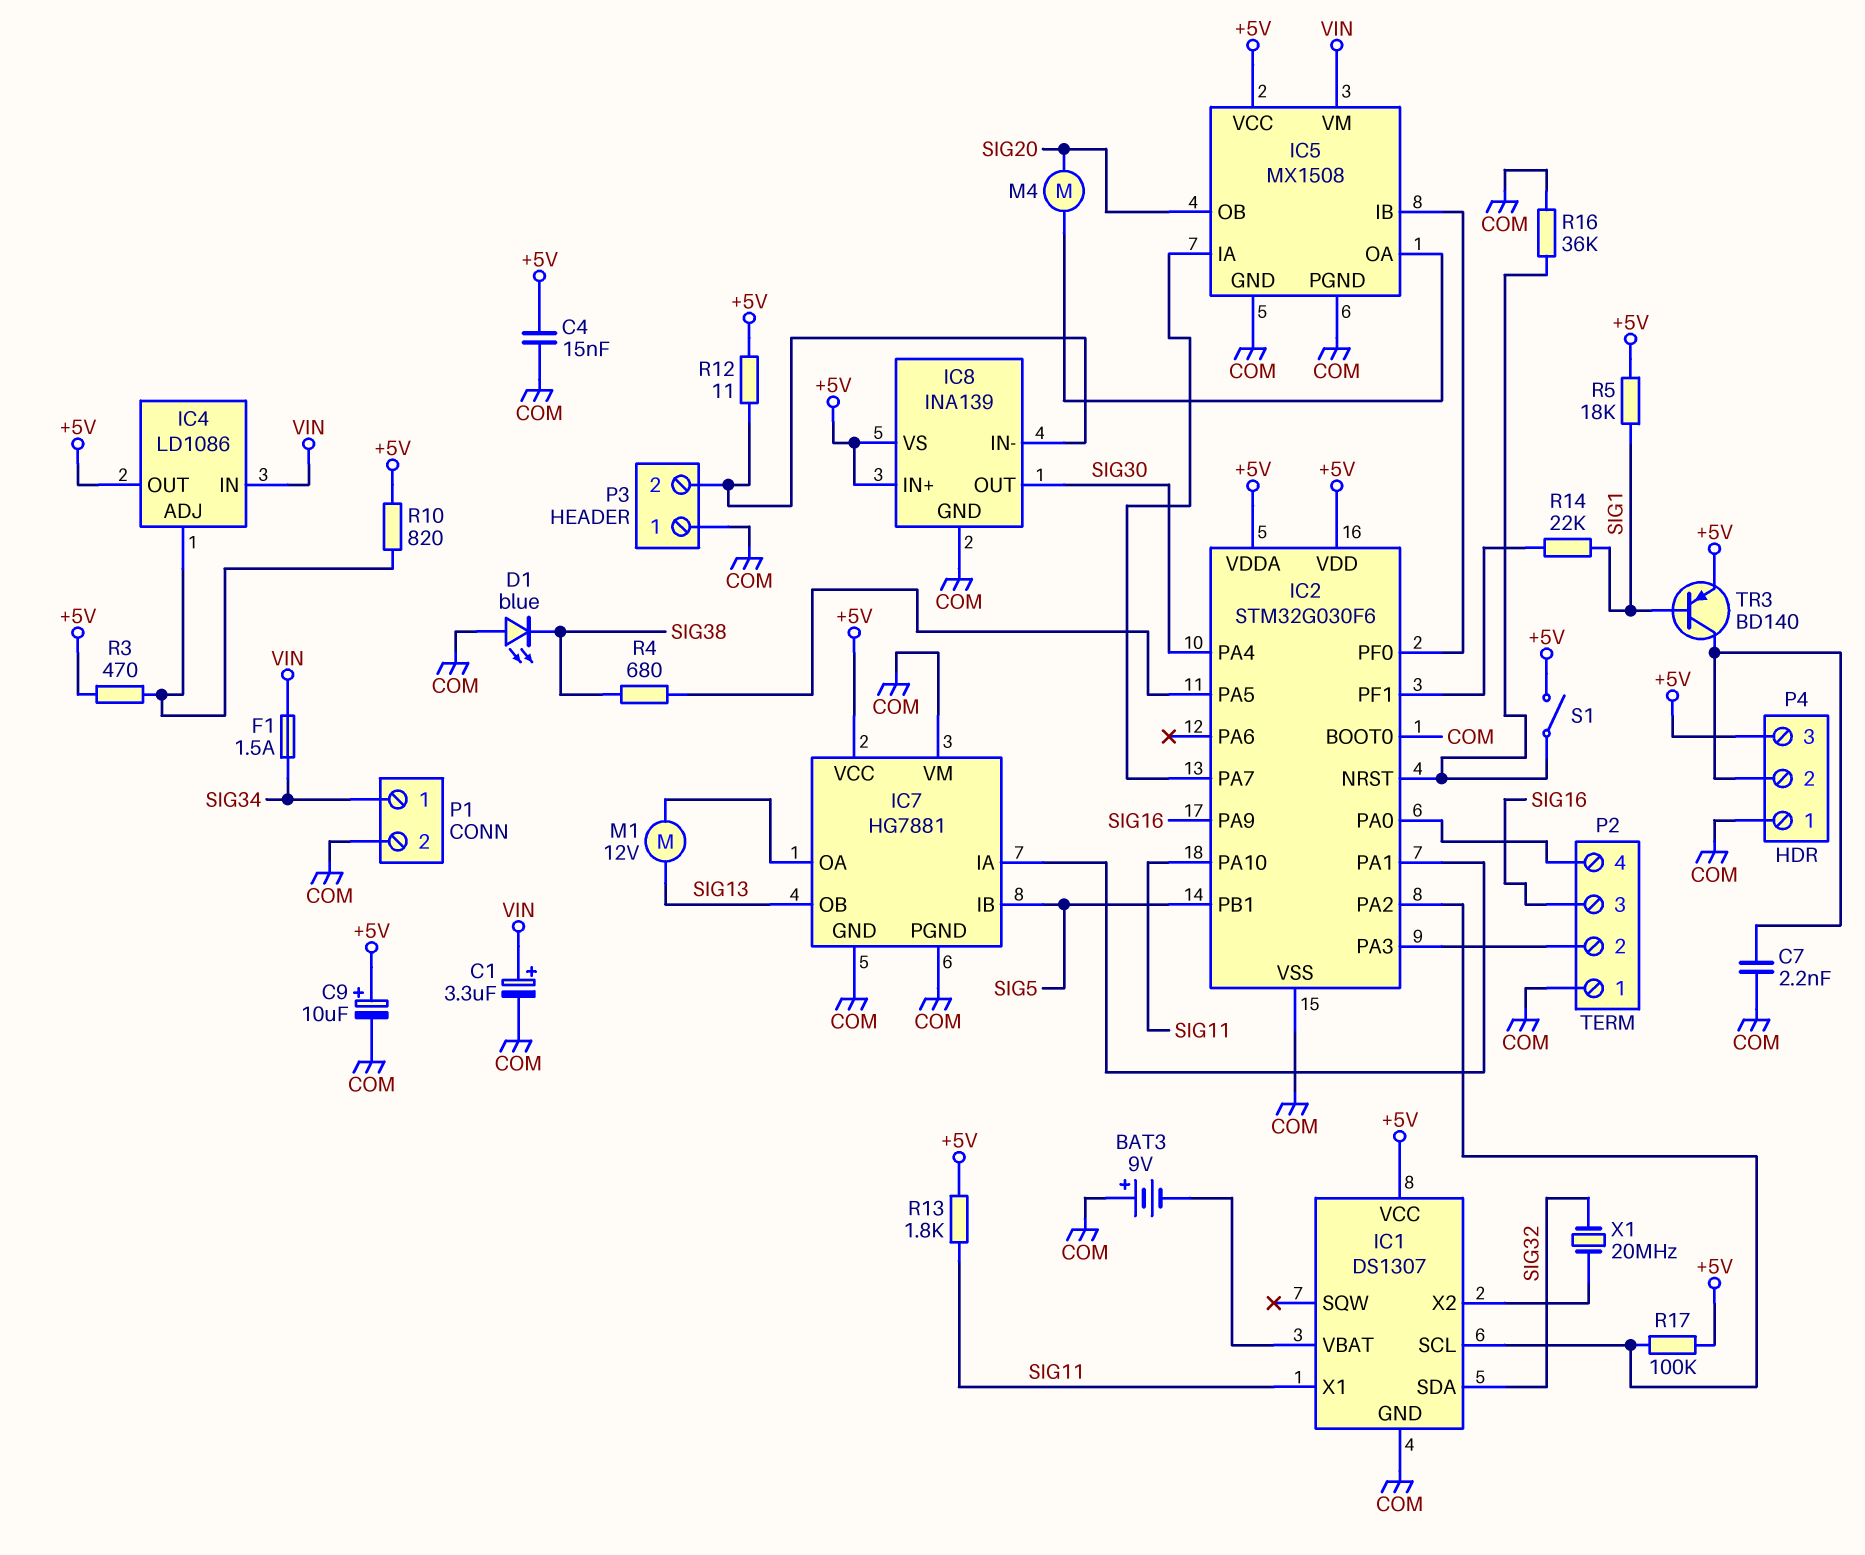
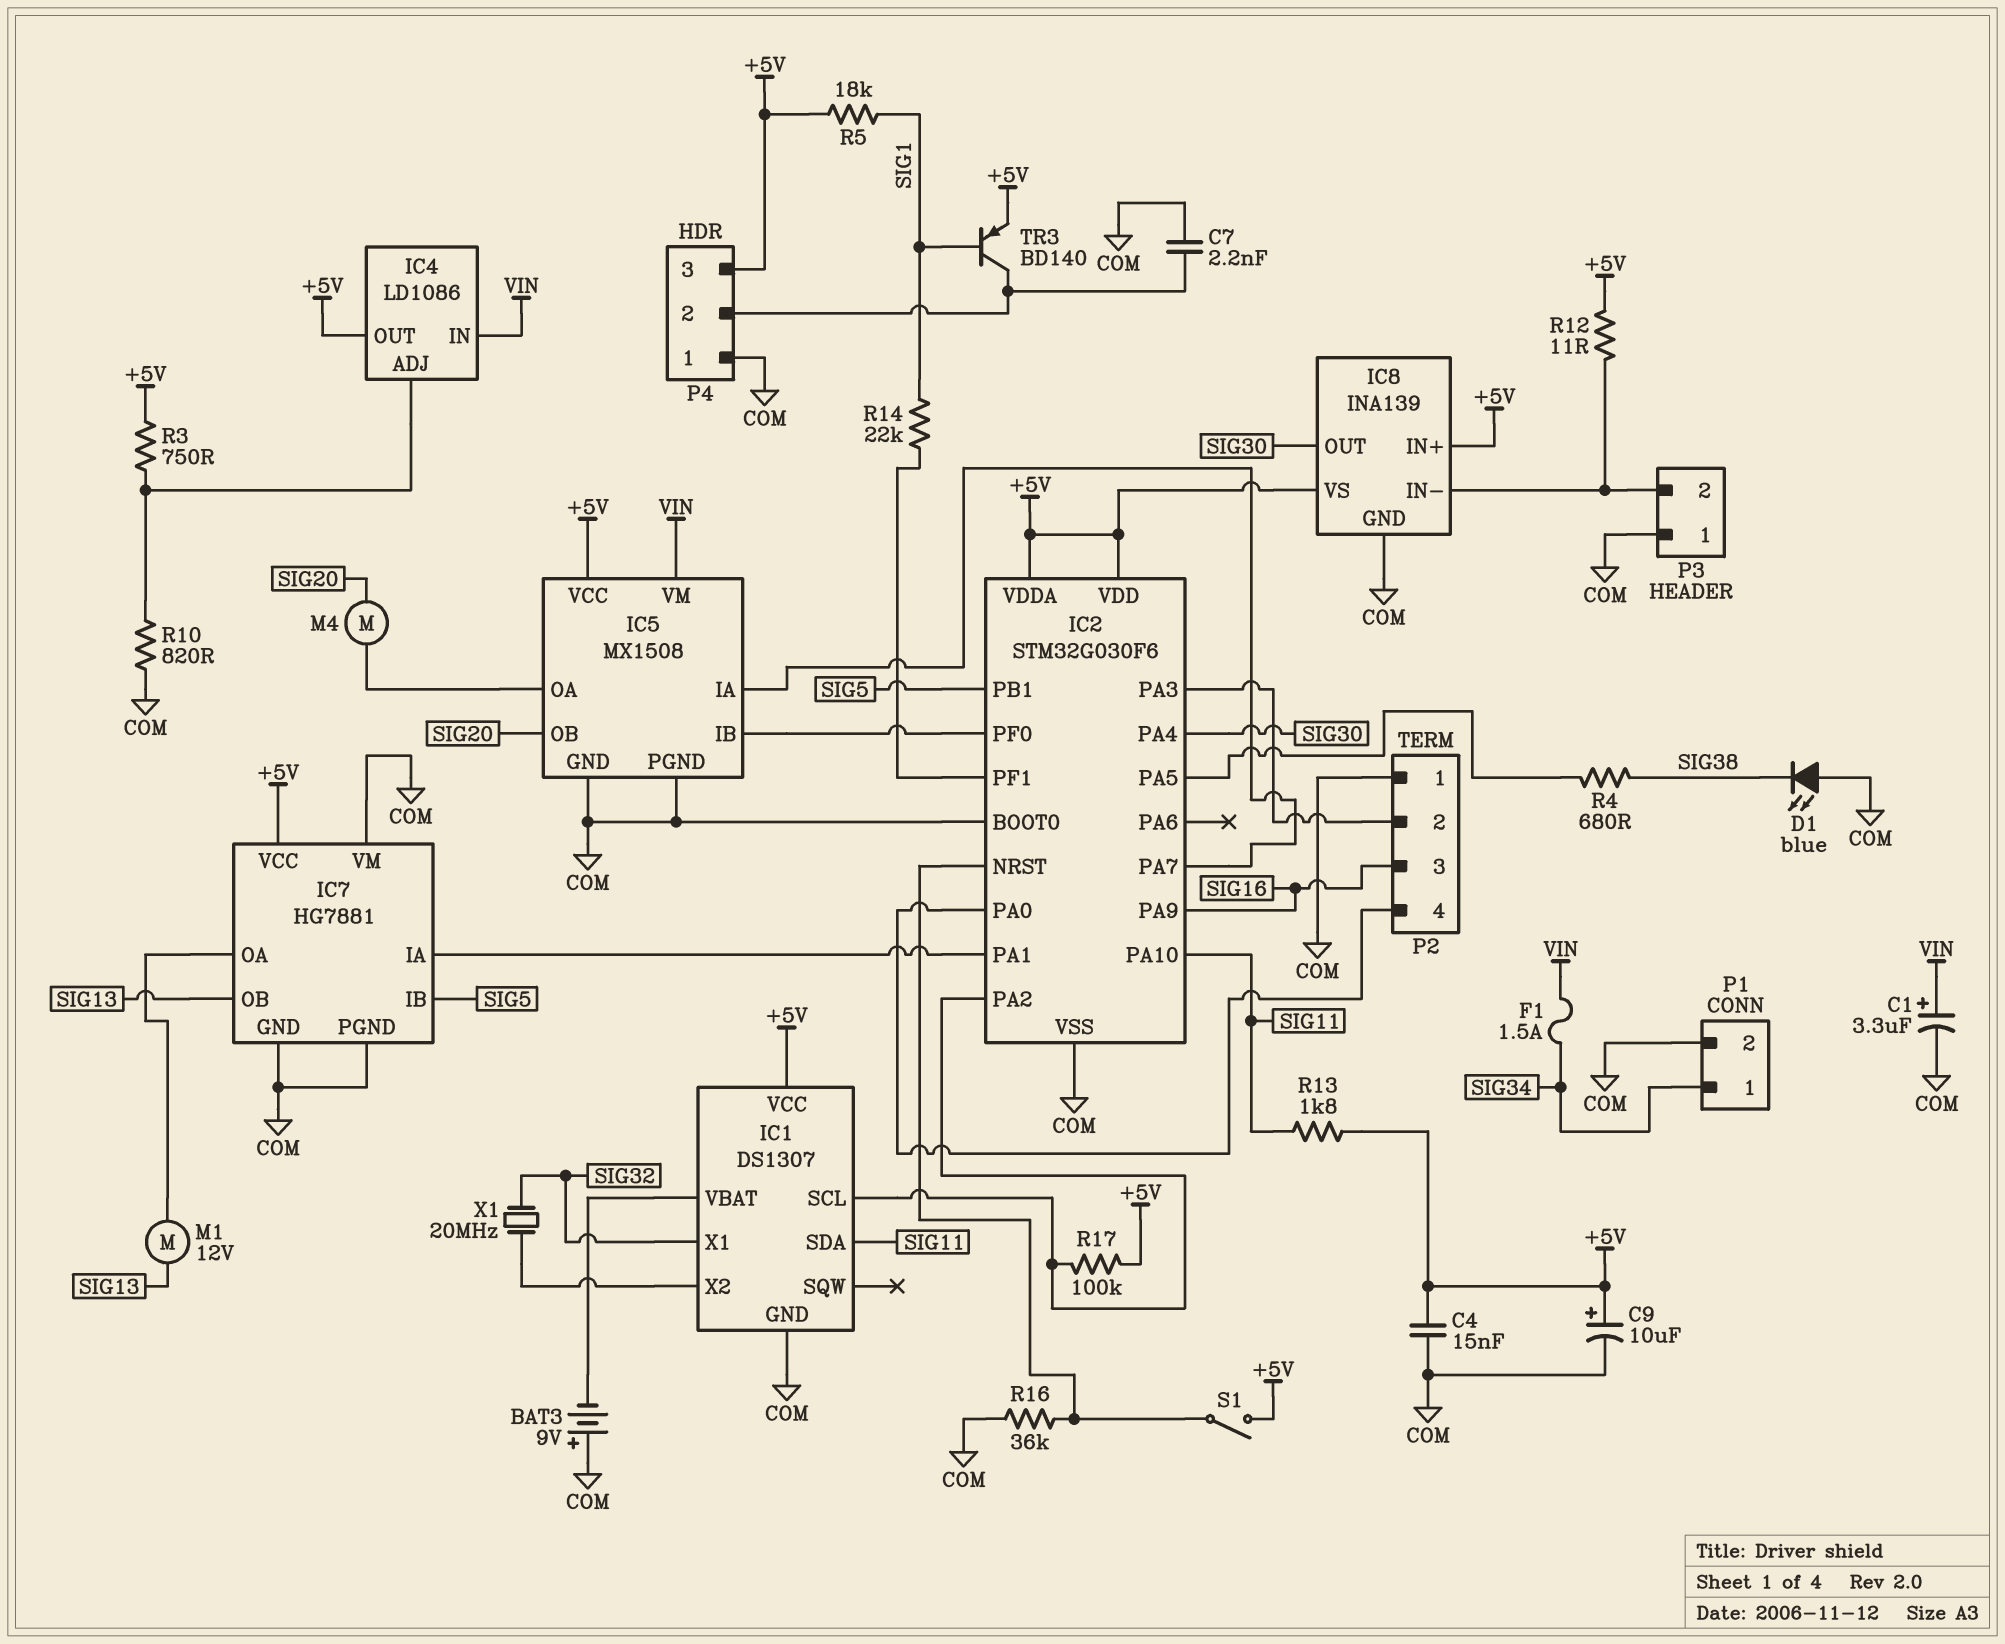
IC1 pin SDA: SIG32 -> SIG11
IC1 pin X1: SIG11 -> SIG32
R3: 470 (+5V, IC4/ADJ) -> 750 (+5V, IC4/ADJ)
R10: 820 (+5V, IC4/ADJ) -> 820 (COM, IC4/ADJ)

